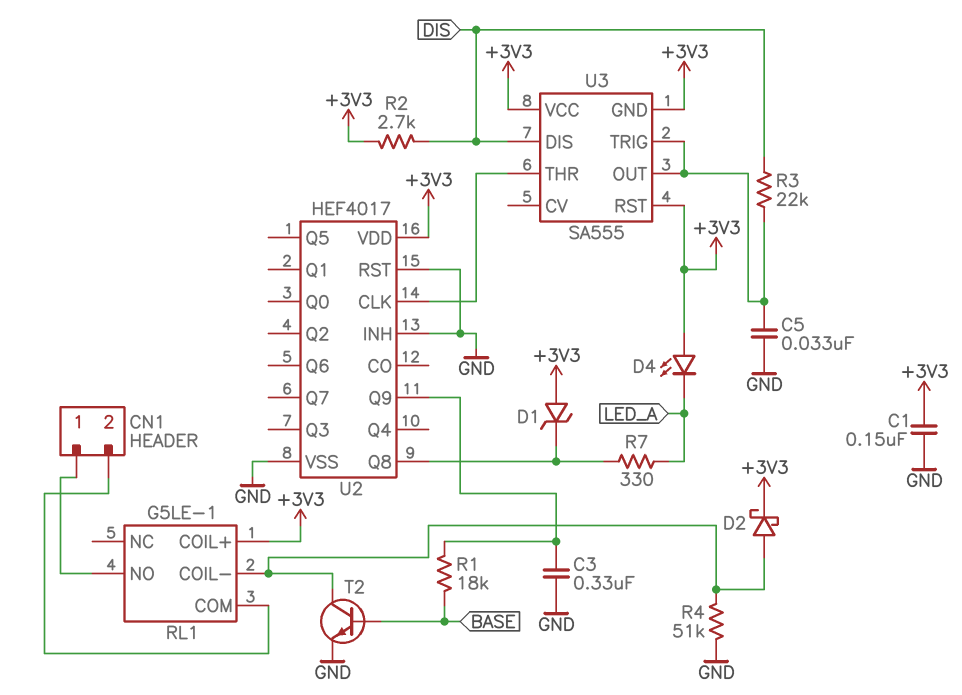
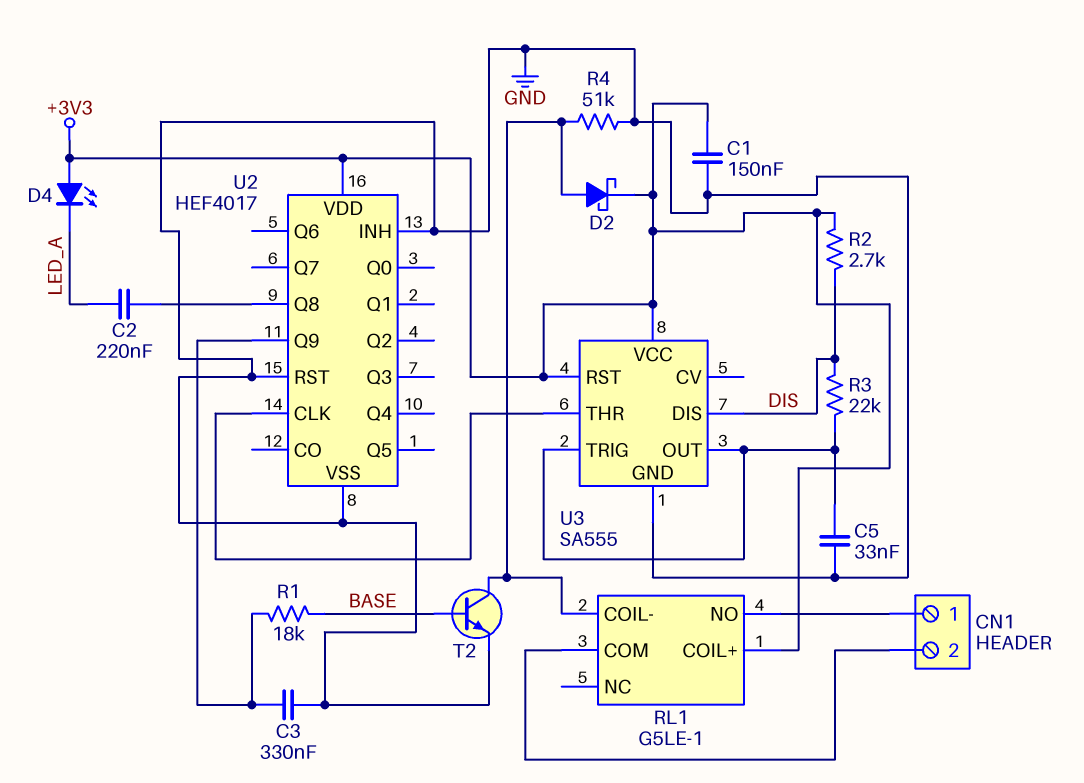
C2: none -> 220nF (LED_A, U2/Q8)
D1: zener (A +3V3, K U2/Q8) -> none
R7: 330 (LED_A, U2/Q8) -> none
U3 pin GND: +3V3 -> GND

